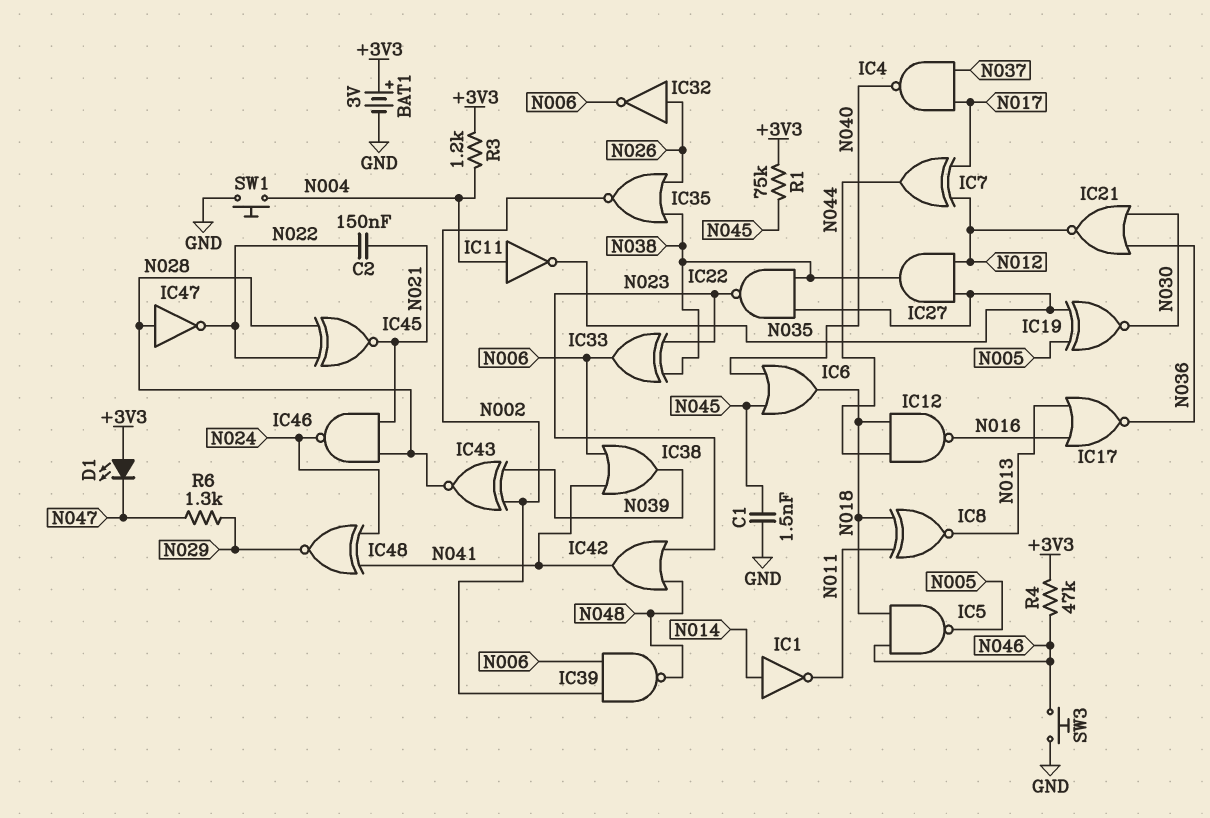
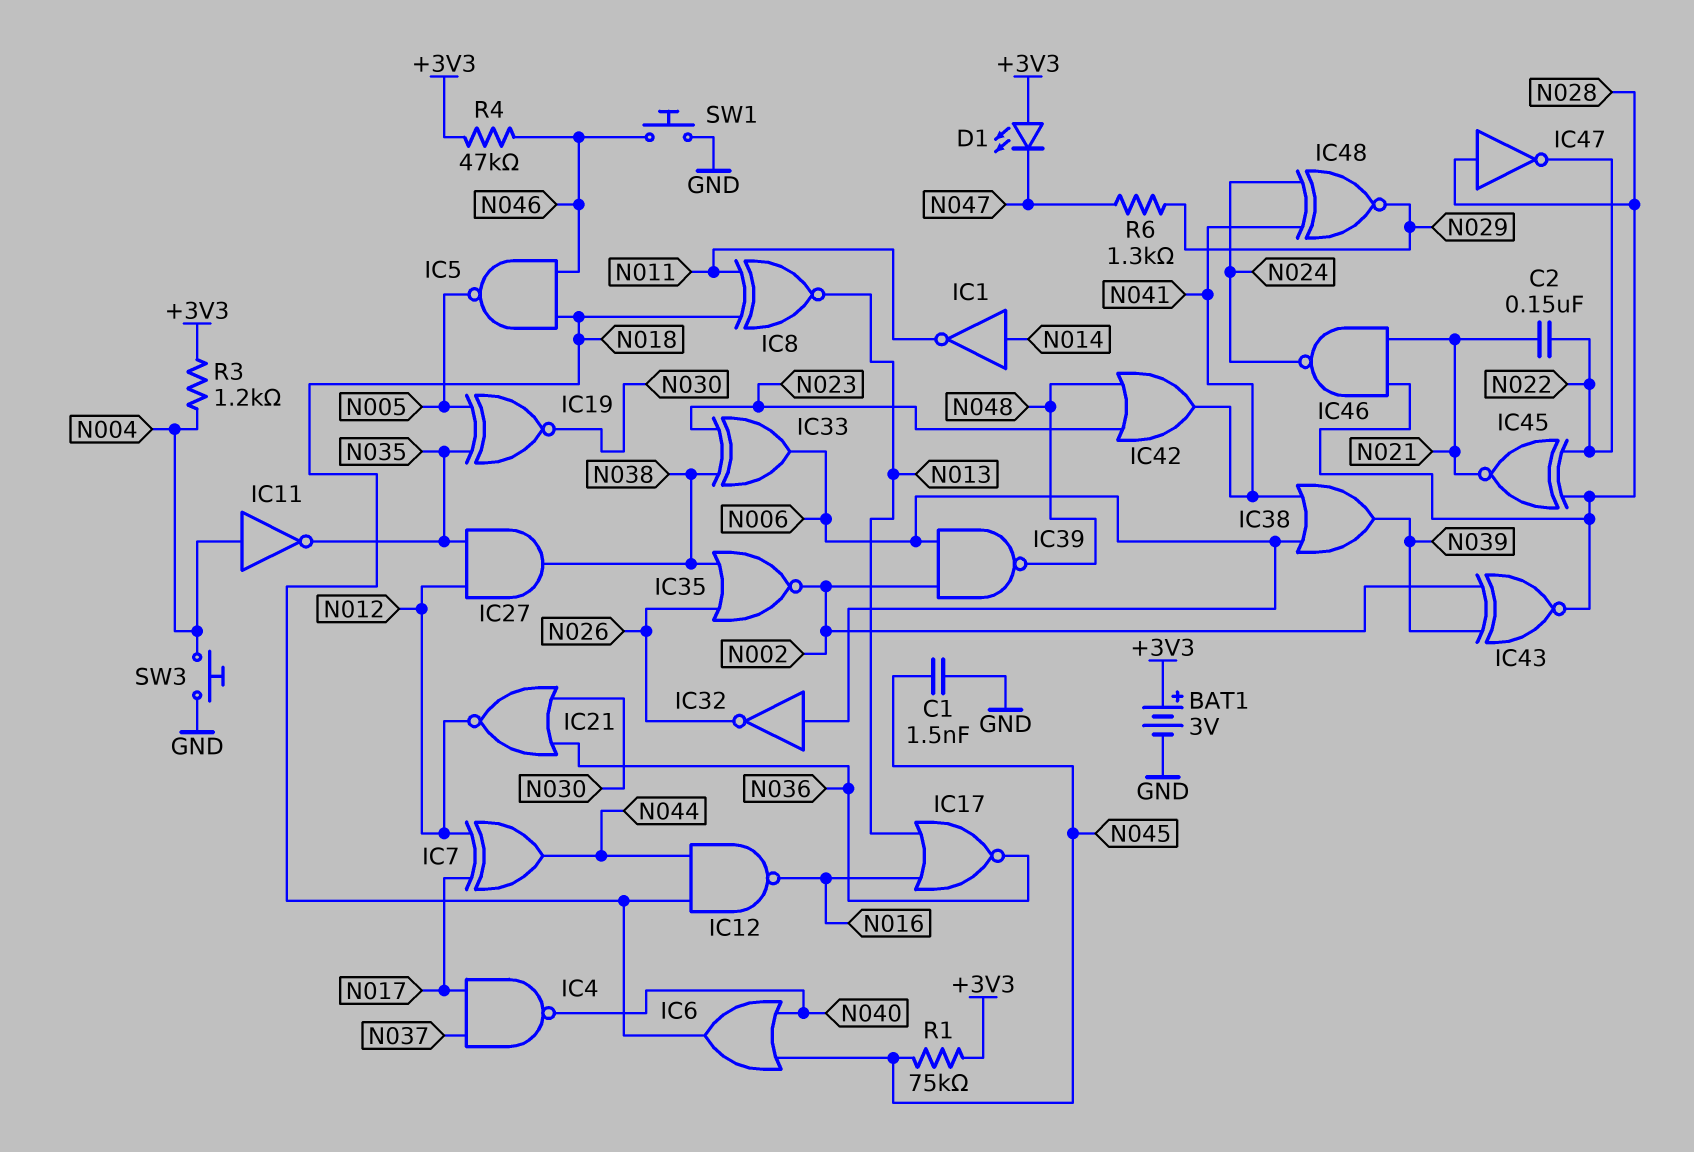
IC22: NAND (in N035, in N038, out N023) -> none
IC32: NOT (in N026, out N006) -> NOT (in N006, out N026)
SW1: button (GND, N004) -> button (GND, N046)
SW3: button (GND, N046) -> button (GND, N004)

